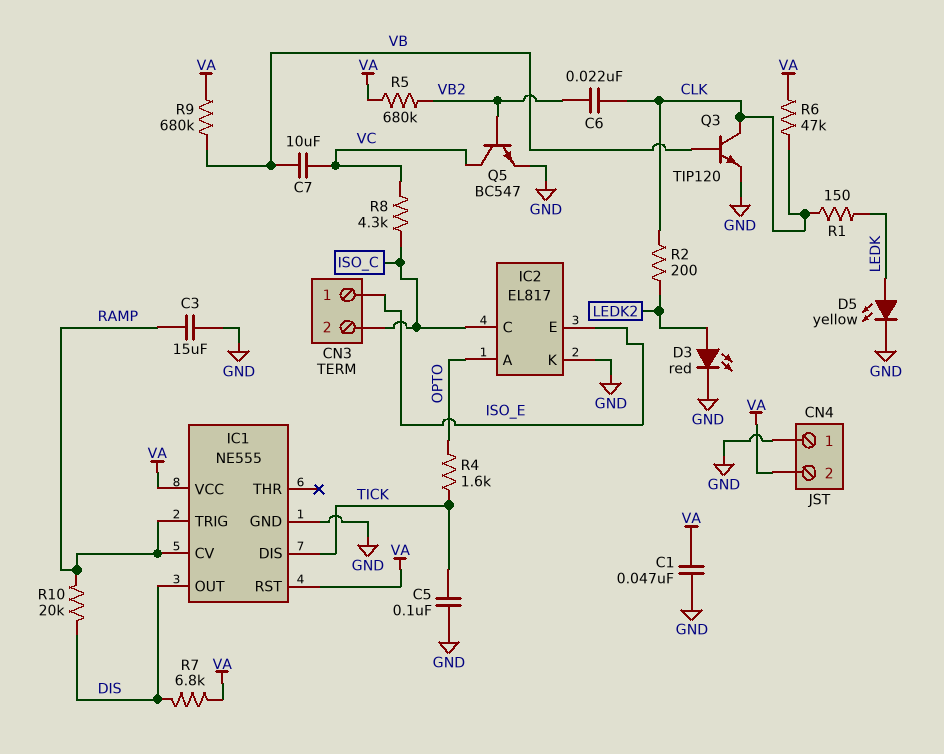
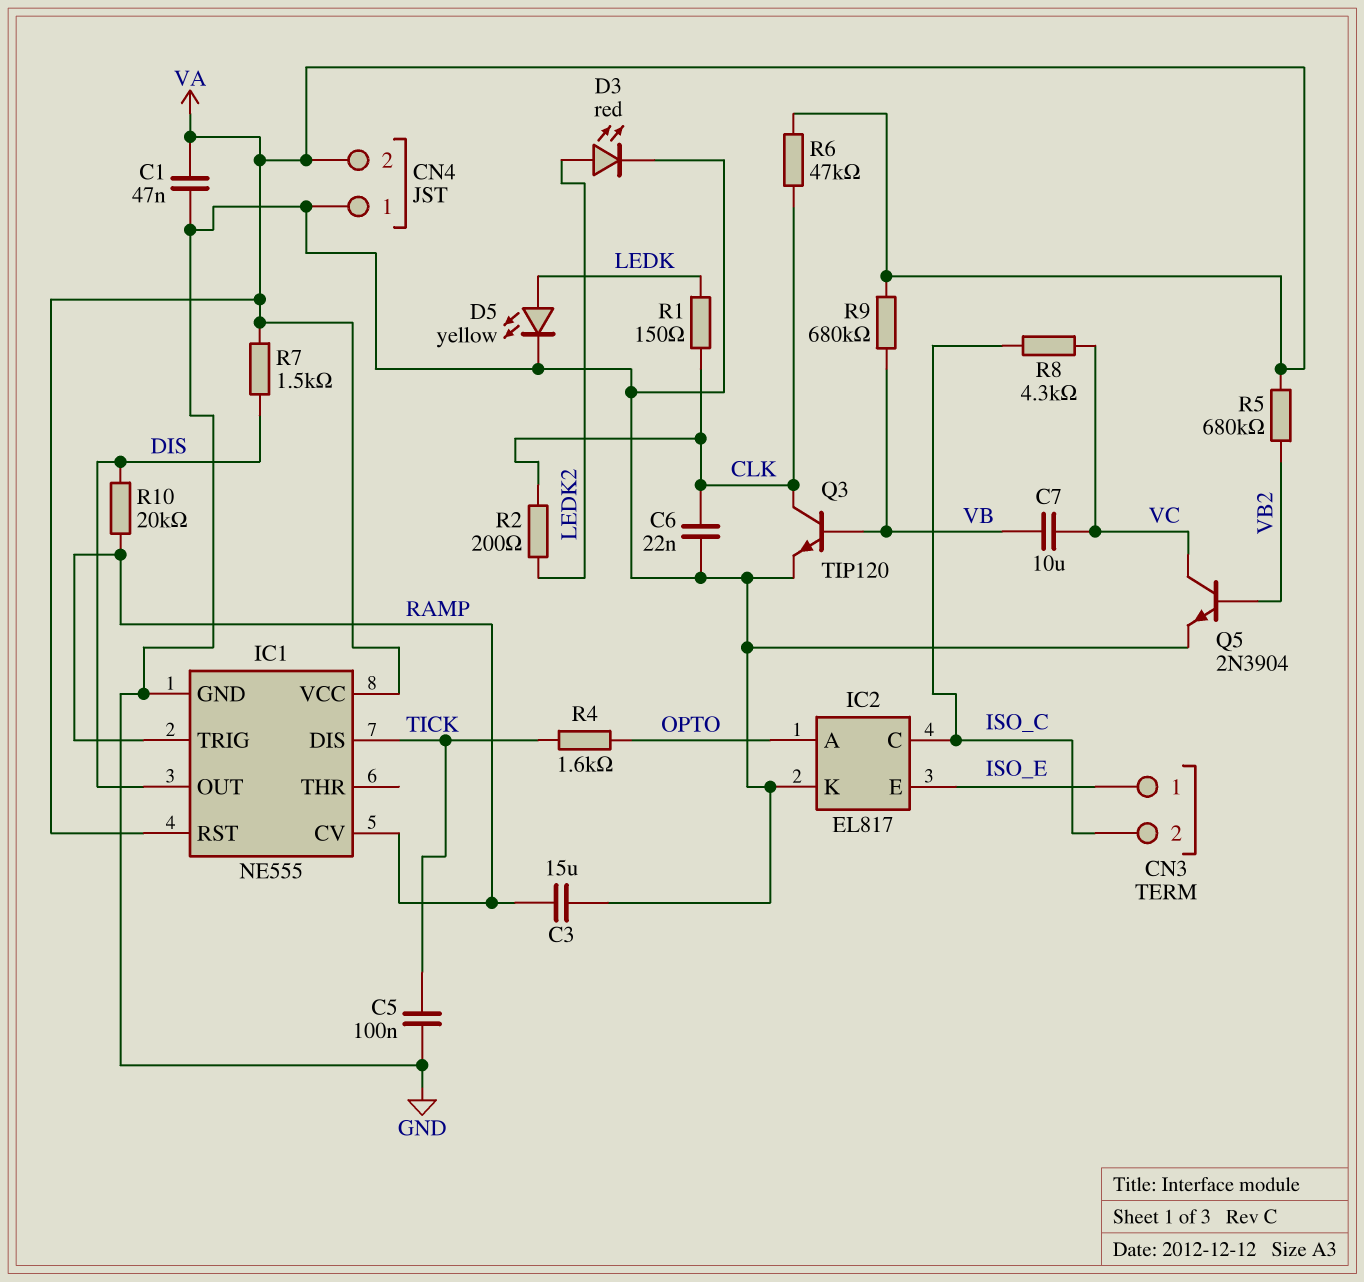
C6: 22nF (CLK, VB2) -> 22nF (CLK, GND)
Q5: NPN BC547 (B VB2, C VC, E GND) -> NPN 2N3904 (B VB2, C VC, E GND)
R7: 6.8k (DIS, VA) -> 1.5k (DIS, VA)

